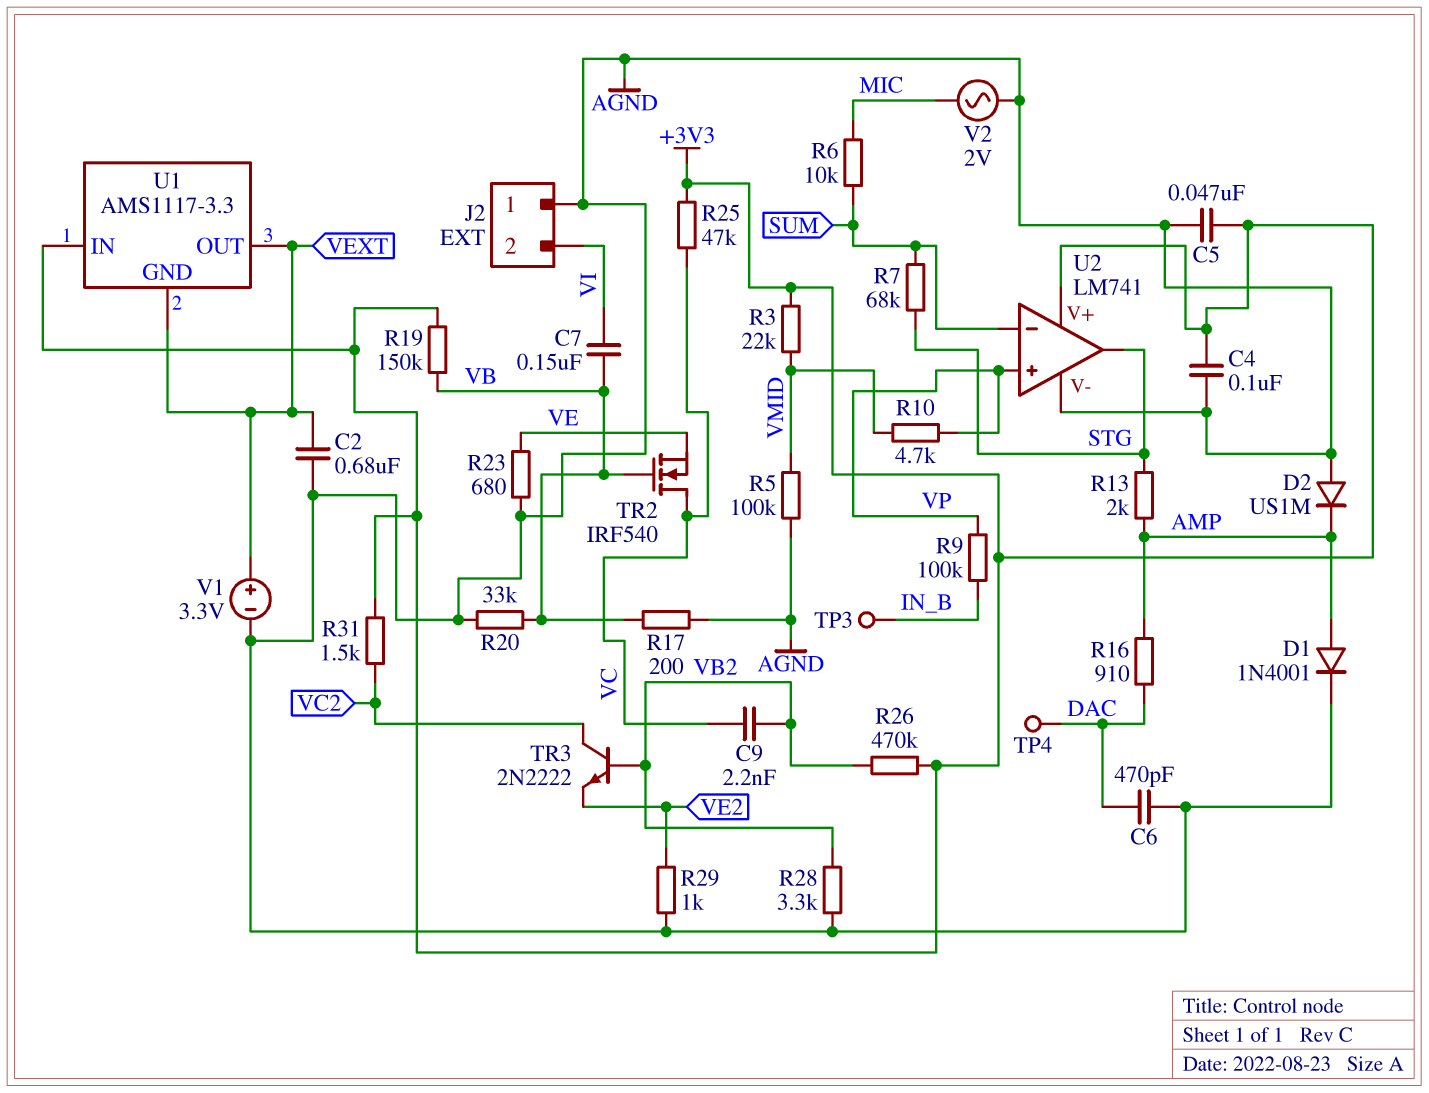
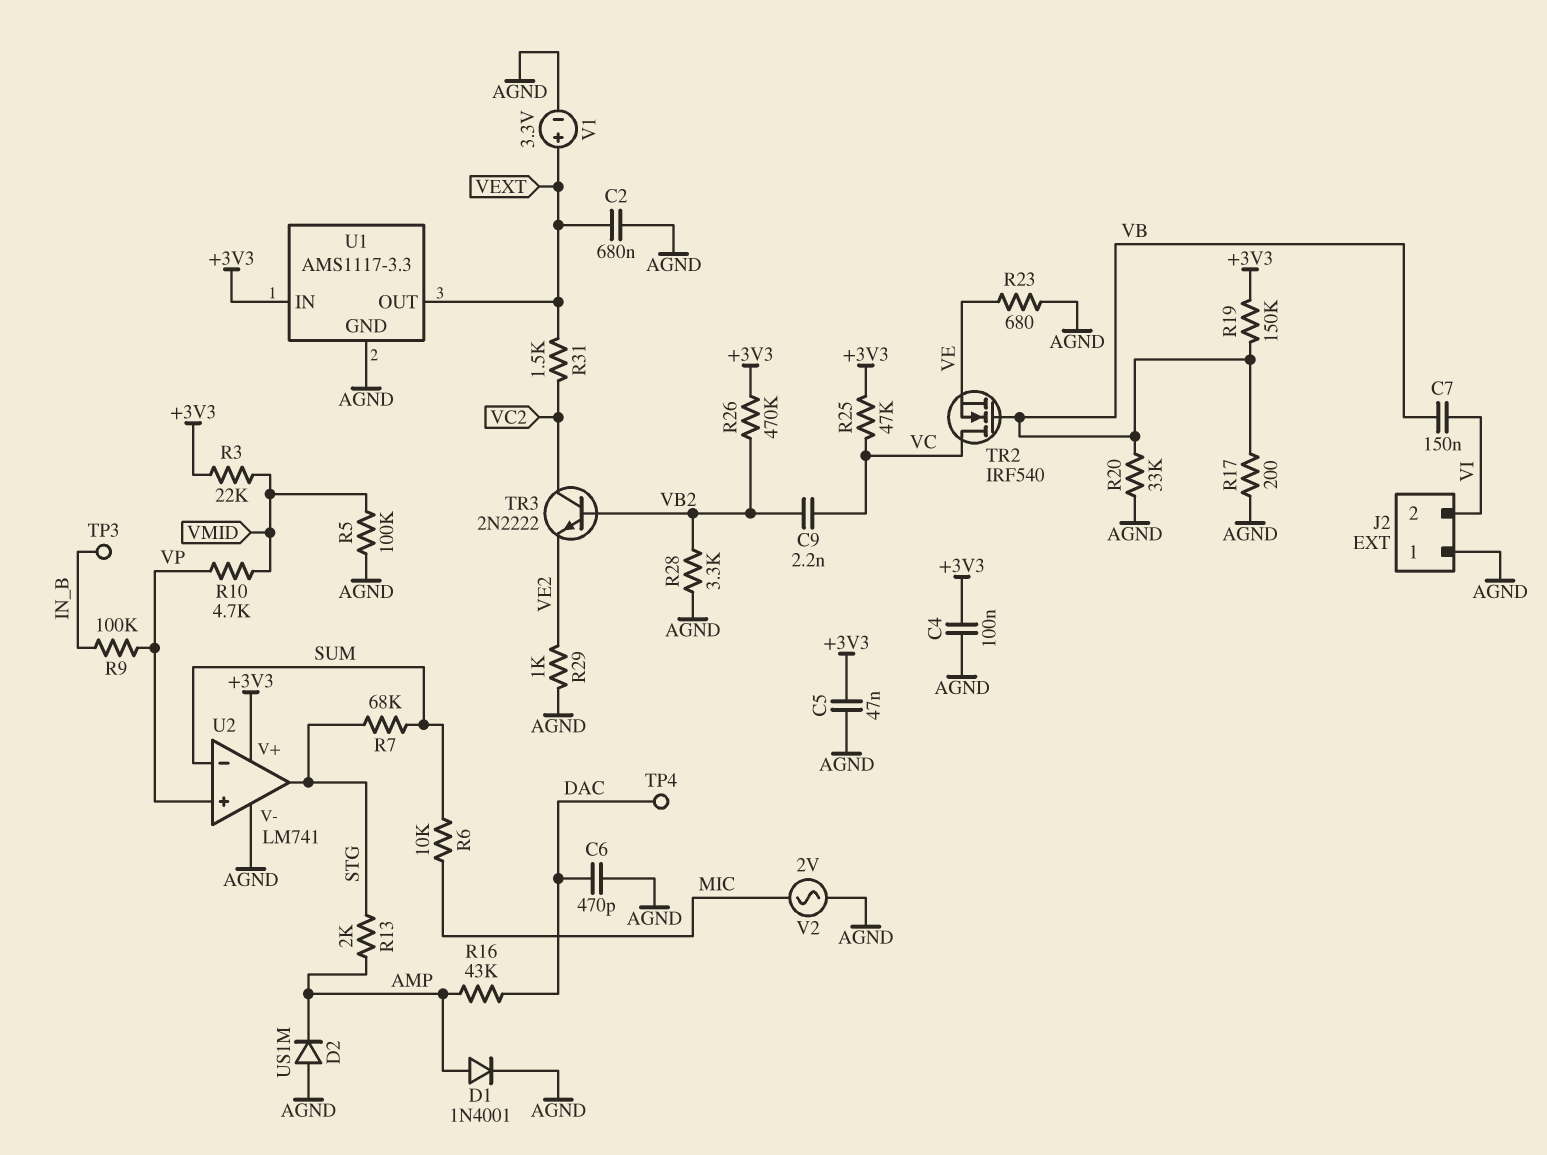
R16: 910 (AMP, DAC) -> 43k (AMP, DAC)
R31: 1.5k (+3V3, VC2) -> 1.5k (VC2, VEXT)
U1 pin GND: VEXT -> AGND

